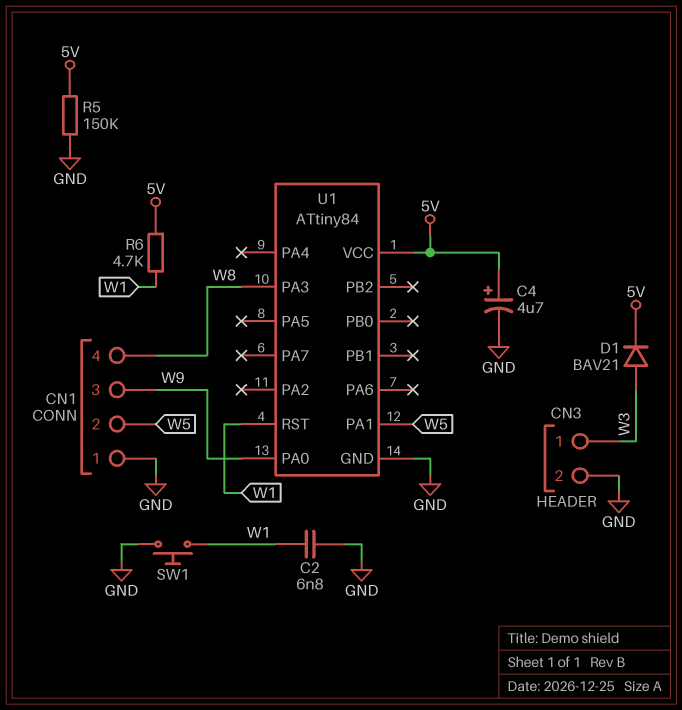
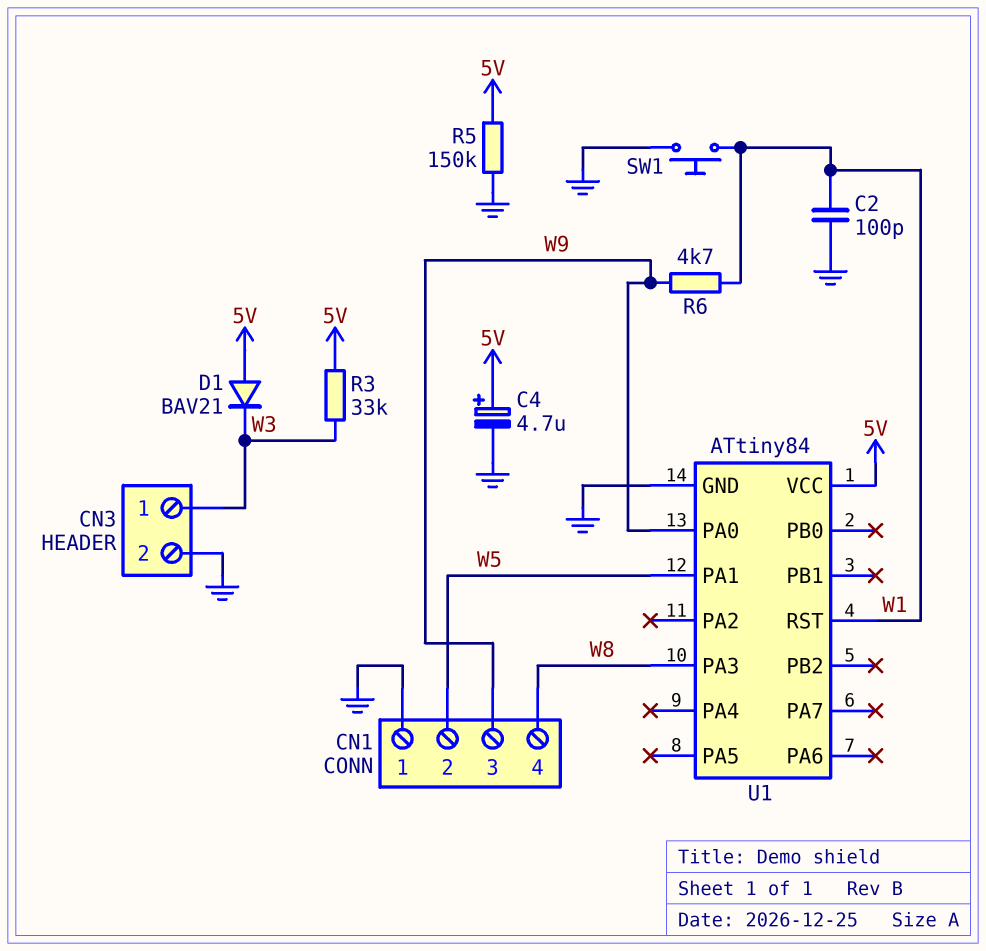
C2: 6.8nF (GND, W1) -> 100pF (GND, W1)
D1: diode BAV21 (A W3, K 5V) -> diode BAV21 (A 5V, K W3)
R3: none -> 33k (5V, W3)
R6: 4.7k (5V, W1) -> 4.7k (W1, W9)

